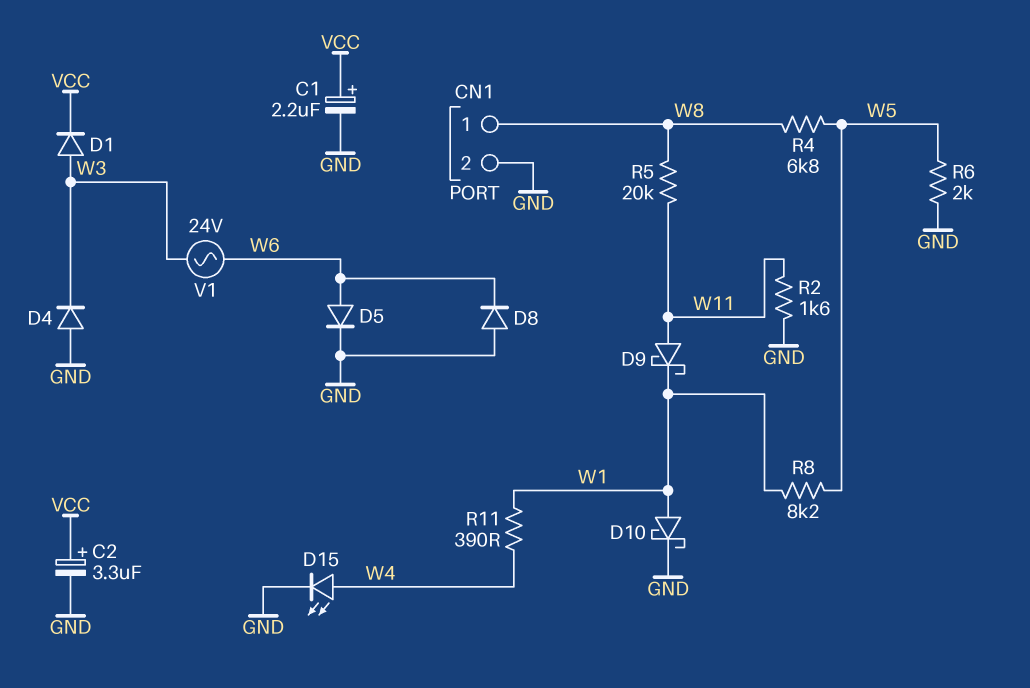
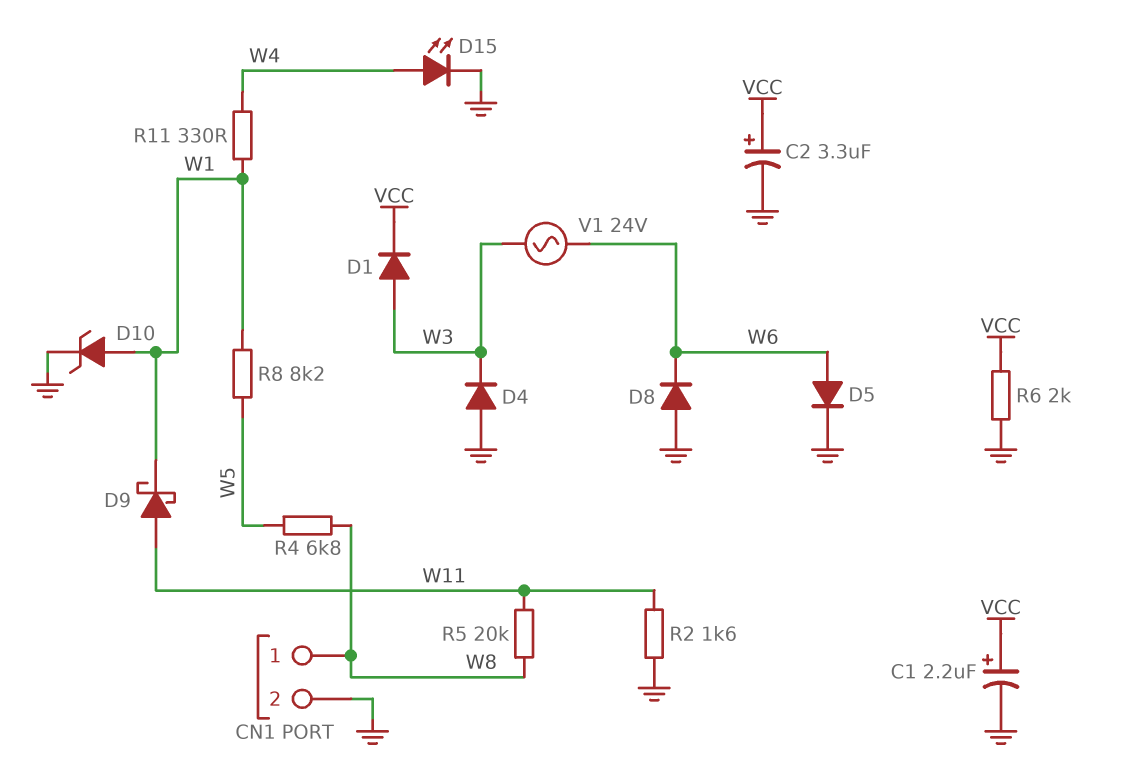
D10: schottky (A W1, K GND) -> zener (A W1, K GND)
R6: 2k (GND, W5) -> 2k (GND, VCC)
R11: 390 (W1, W4) -> 330 (W1, W4)

